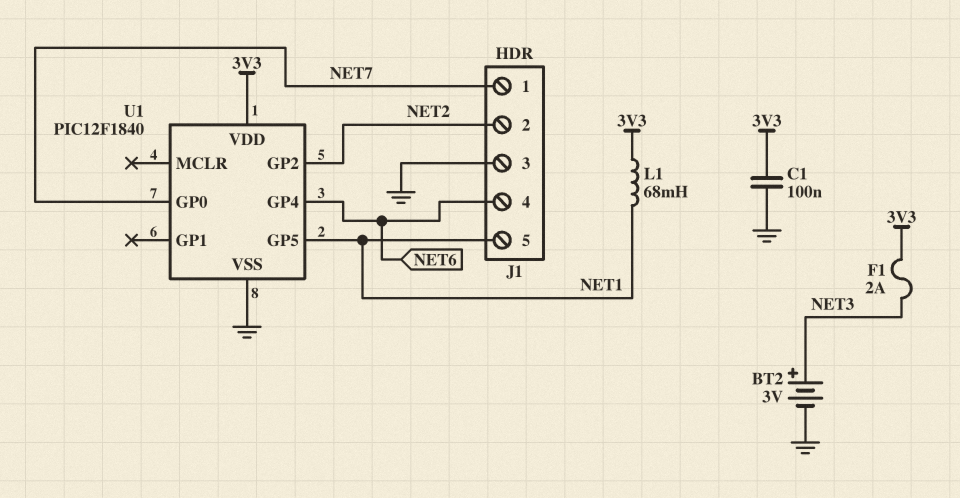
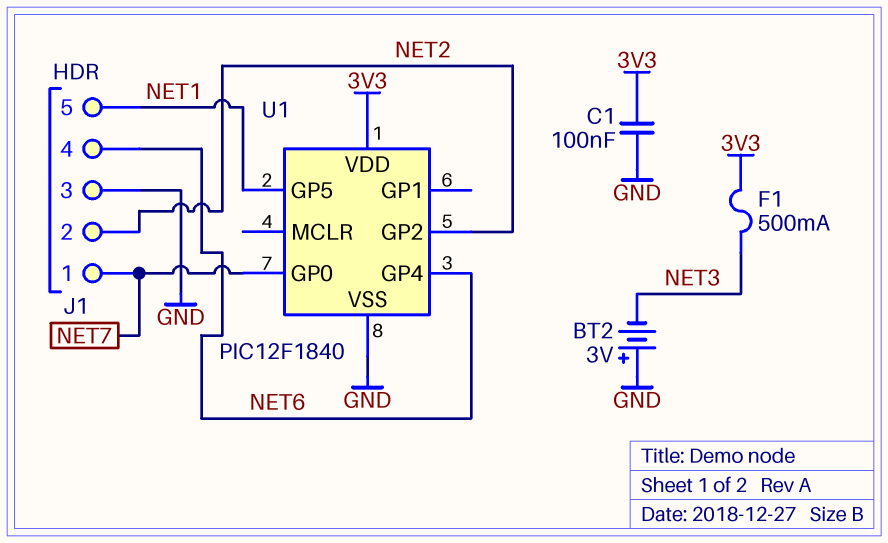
BT2: 3V (plus NET3, minus GND) -> 3V (plus GND, minus NET3)
F1: 2A (3V3, NET3) -> 500mA (3V3, NET3)
L1: 68mH (3V3, NET1) -> none

